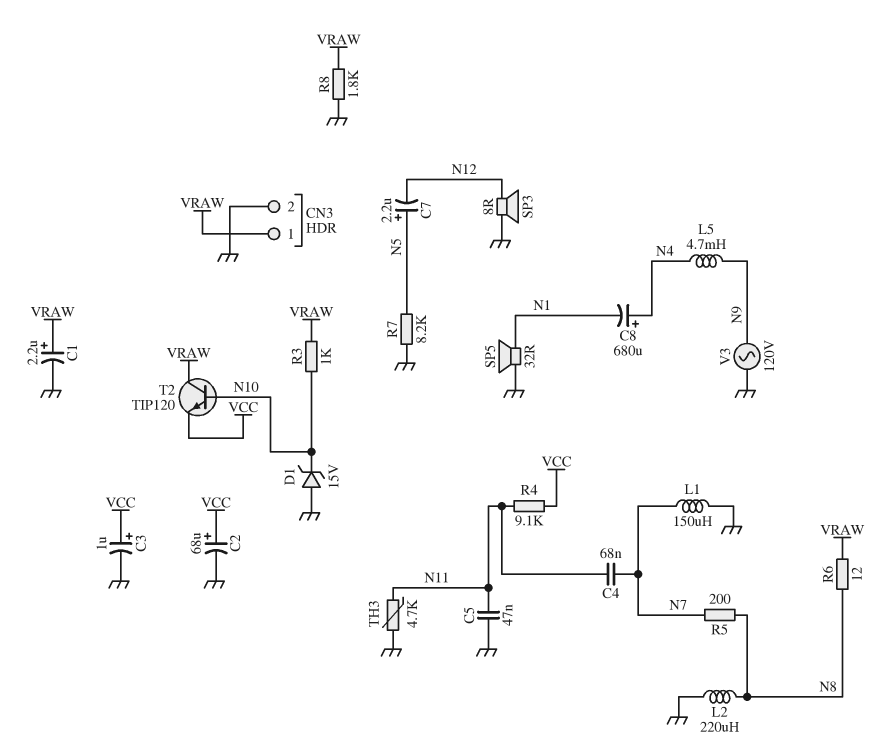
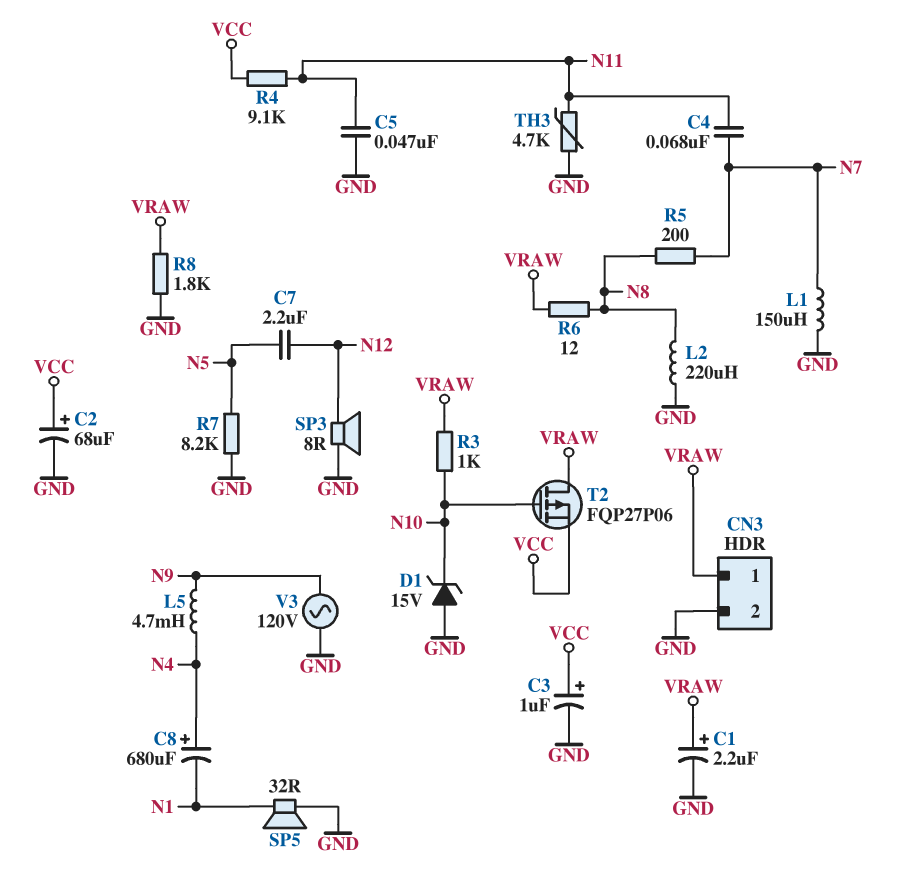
C7: 2.2uF (plus N5, minus N12) -> 2.2uF (N5, N12)
T2: NPN TIP120 (B N10, C VRAW, E VCC) -> PMOS FQP27P06 (G N10, D VRAW, S VCC)

